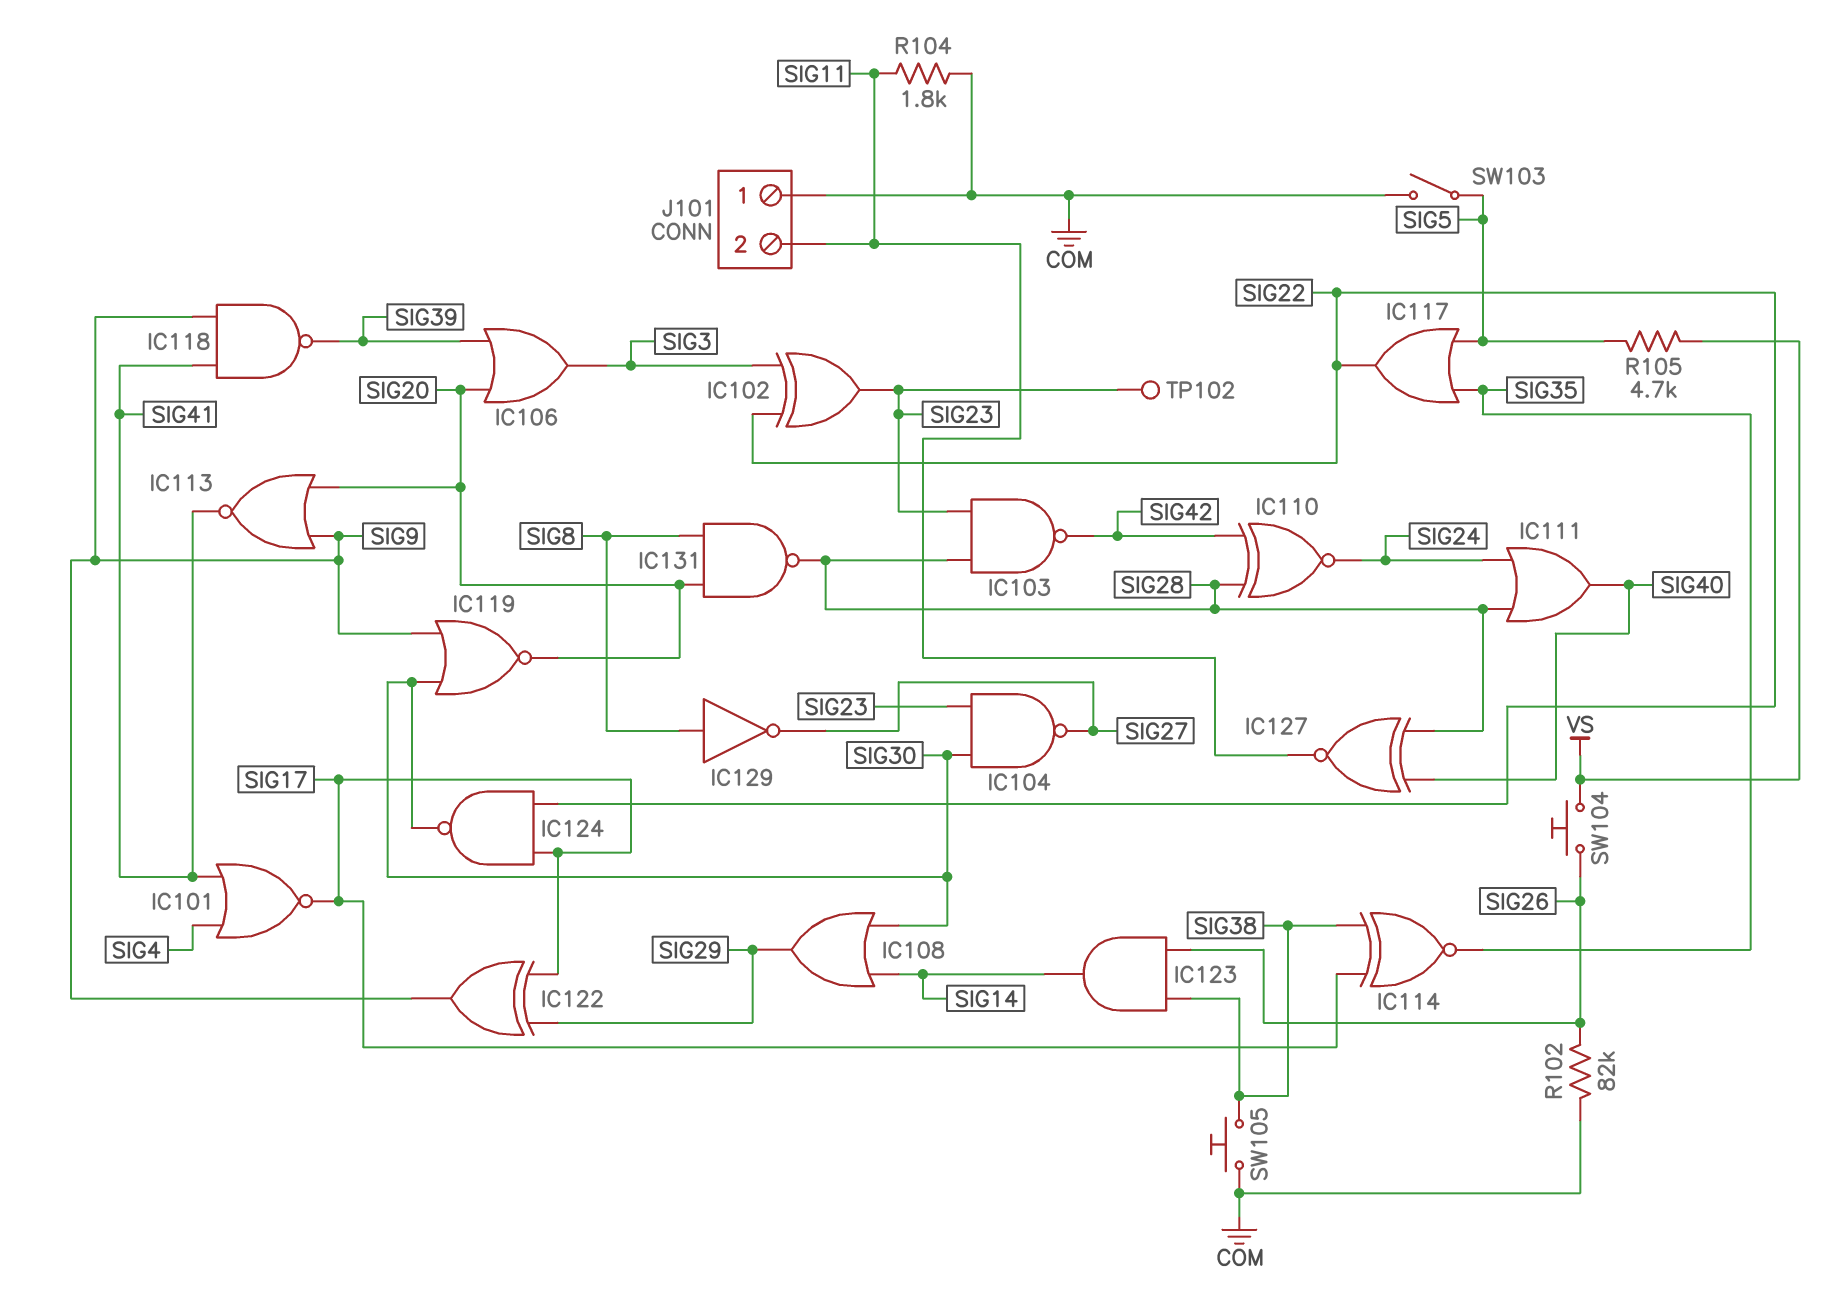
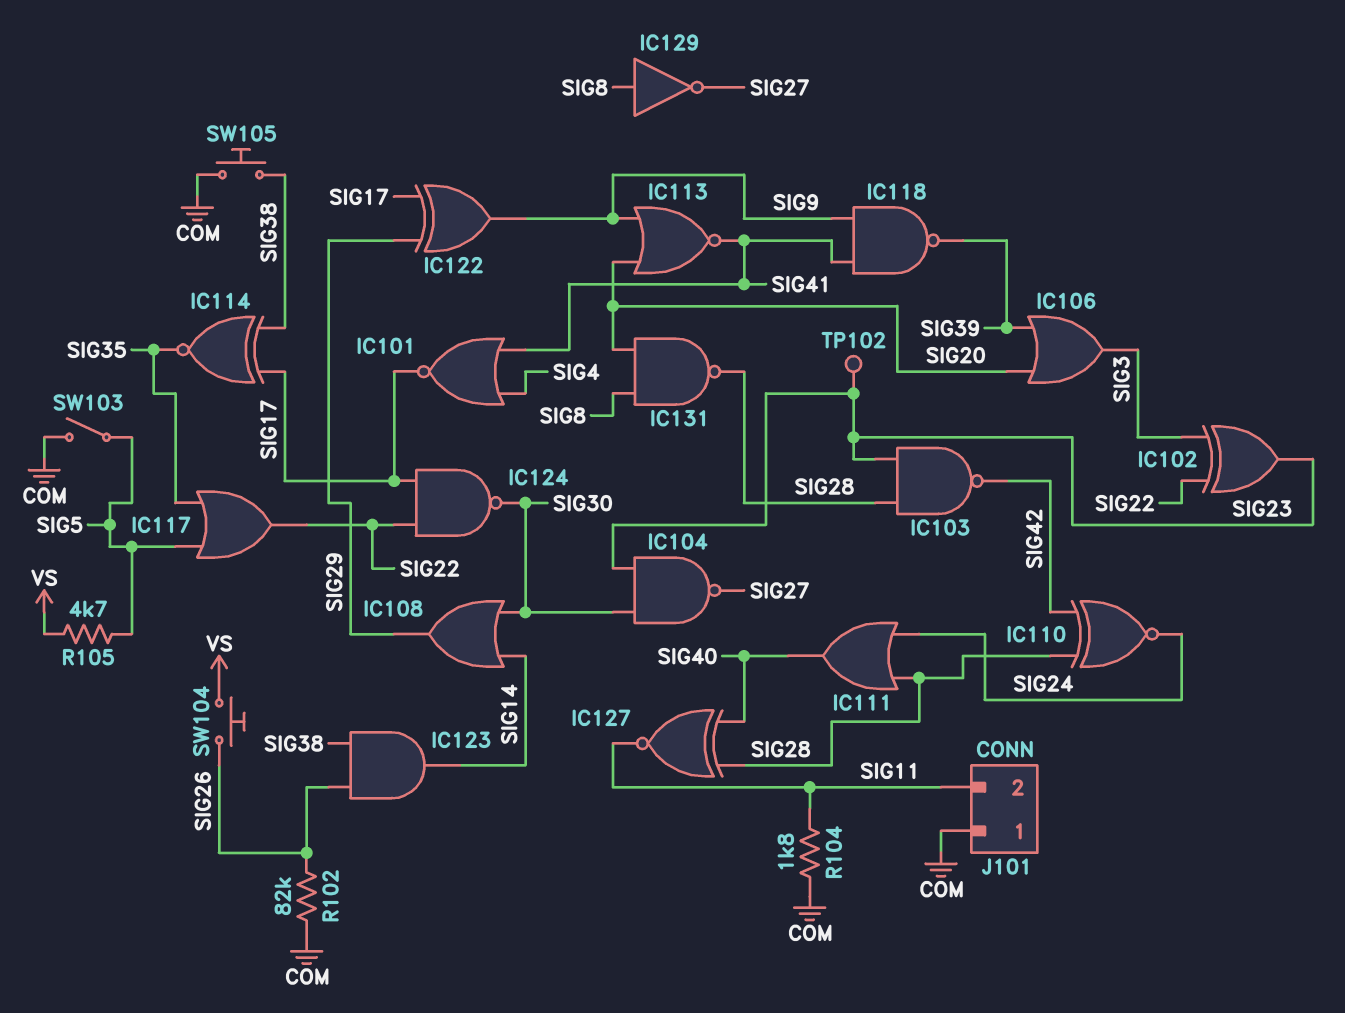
IC119: NOR (in SIG9, in SIG30, out SIG20) -> none

